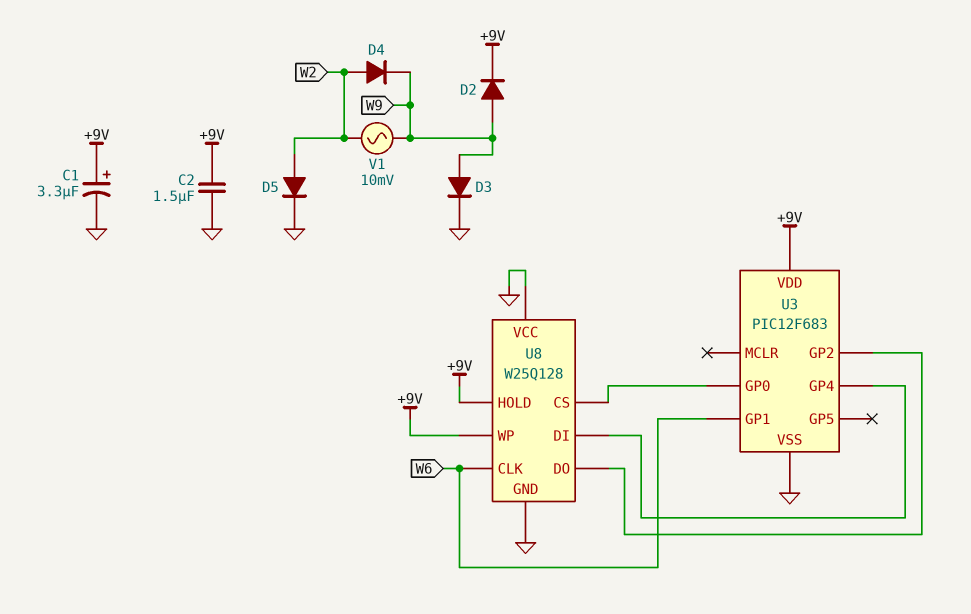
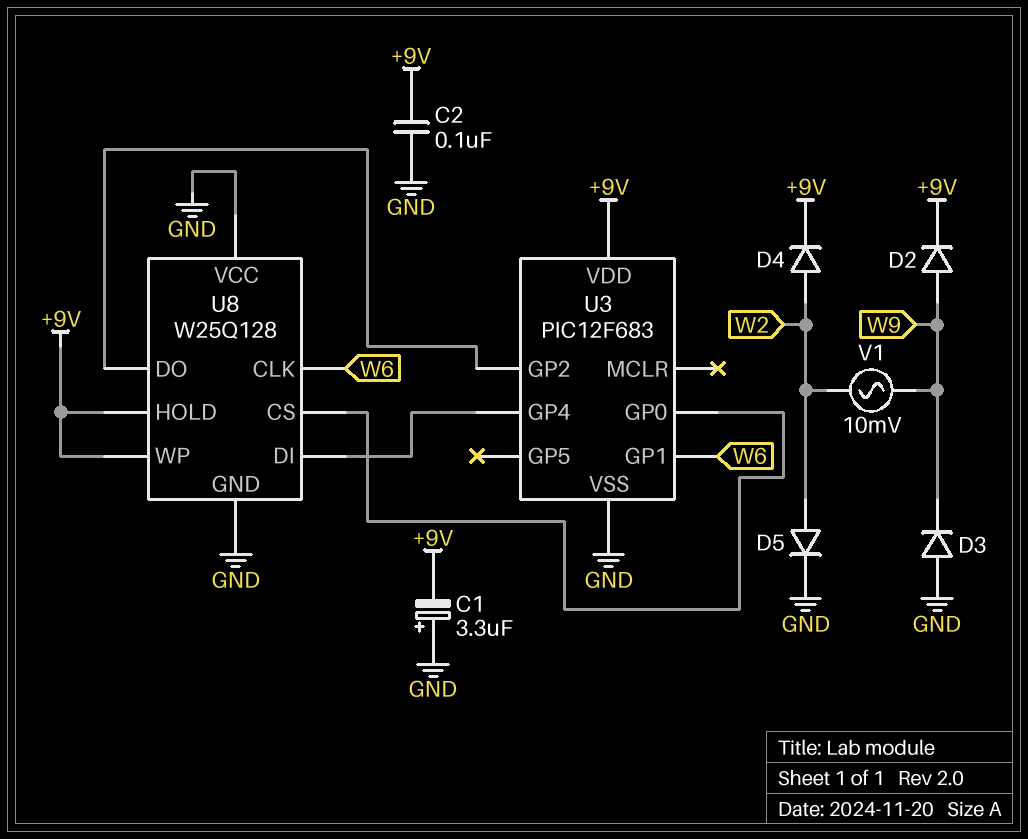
C1: 3.3uF (plus +9V, minus GND) -> 3.3uF (plus GND, minus +9V)
C2: 1.5uF (+9V, GND) -> 100nF (+9V, GND)
D3: diode (A W9, K GND) -> diode (A GND, K W9)
D4: diode (A W2, K W9) -> diode (A W2, K +9V)

